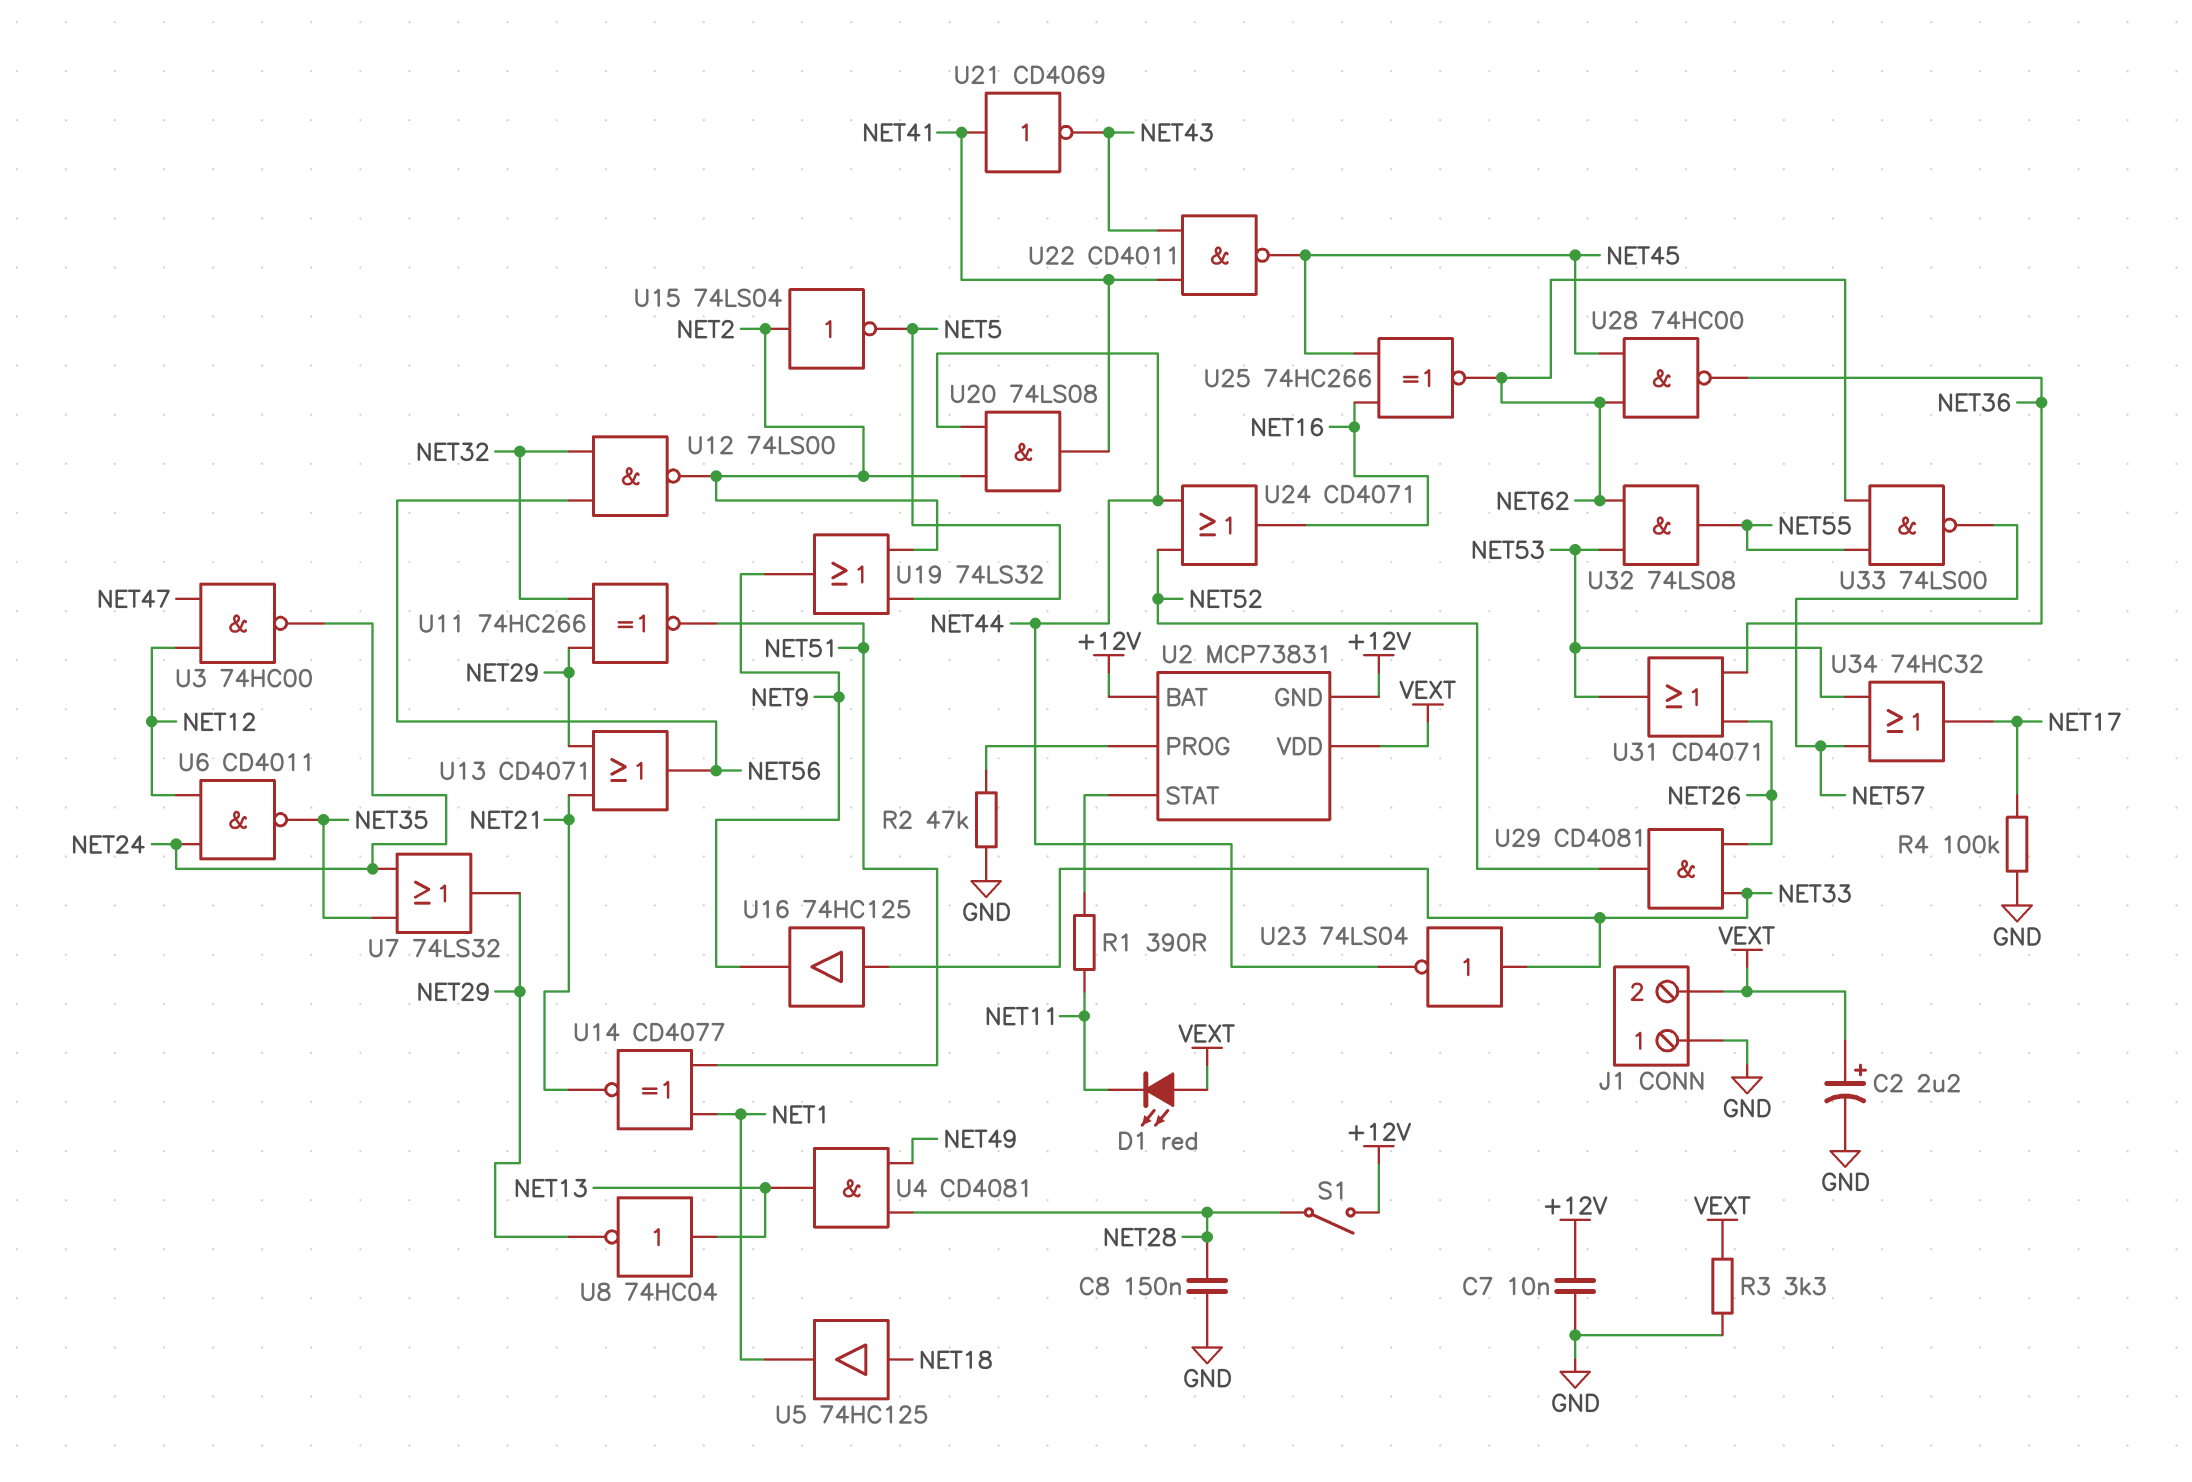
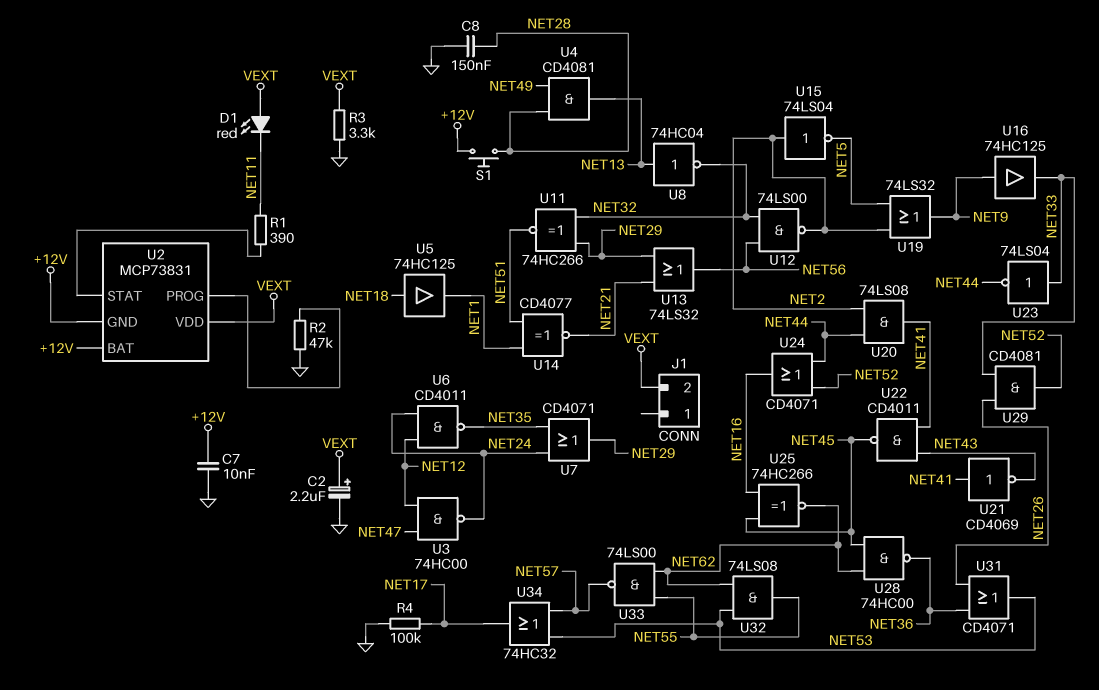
J1 pin 1: GND -> none
S1: switch (+12V, NET28) -> button (+12V, NET28)
U7: OR 74LS32 (in NET24, in NET35, out NET29) -> OR CD4071 (in NET24, in NET35, out NET29)
U8: NOT 74HC04 (in NET13, out NET29) -> NOT 74HC04 (in NET13, out NET32)
U13: OR CD4071 (in NET21, in NET29, out NET56) -> OR 74LS32 (in NET21, in NET29, out NET56)
U16: buffer 74HC125 (in NET33, out NET9) -> buffer 74HC125 (in NET9, out NET33)

